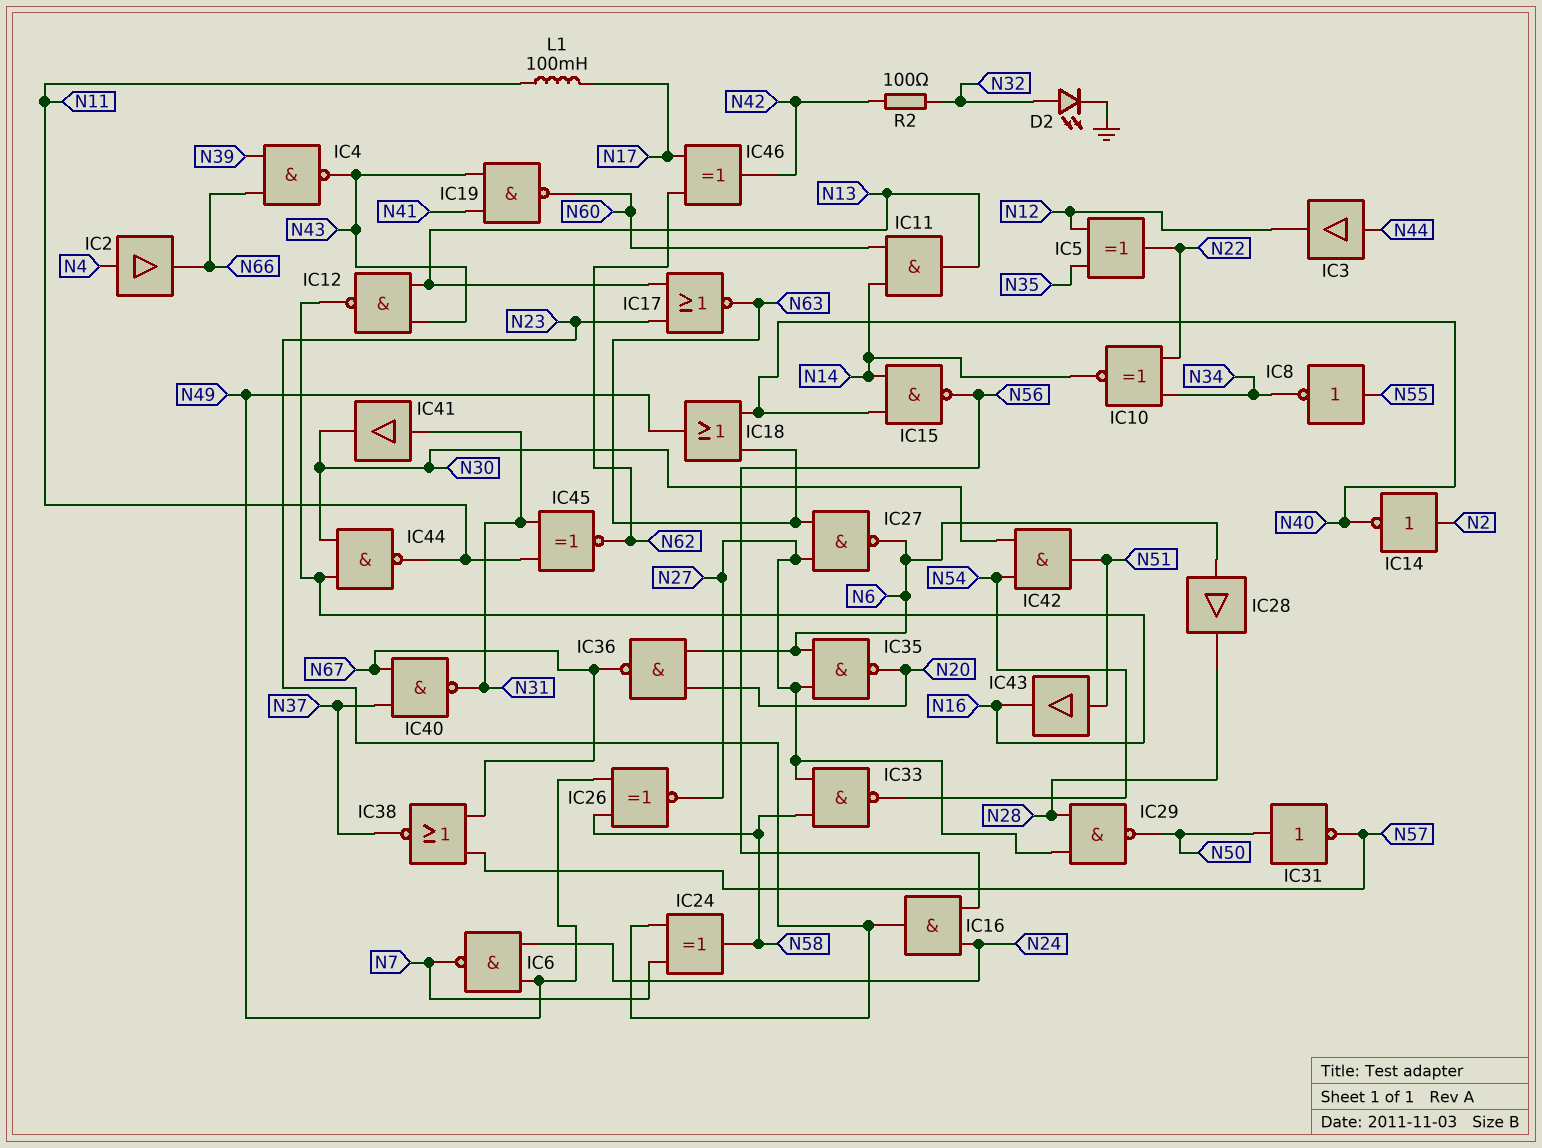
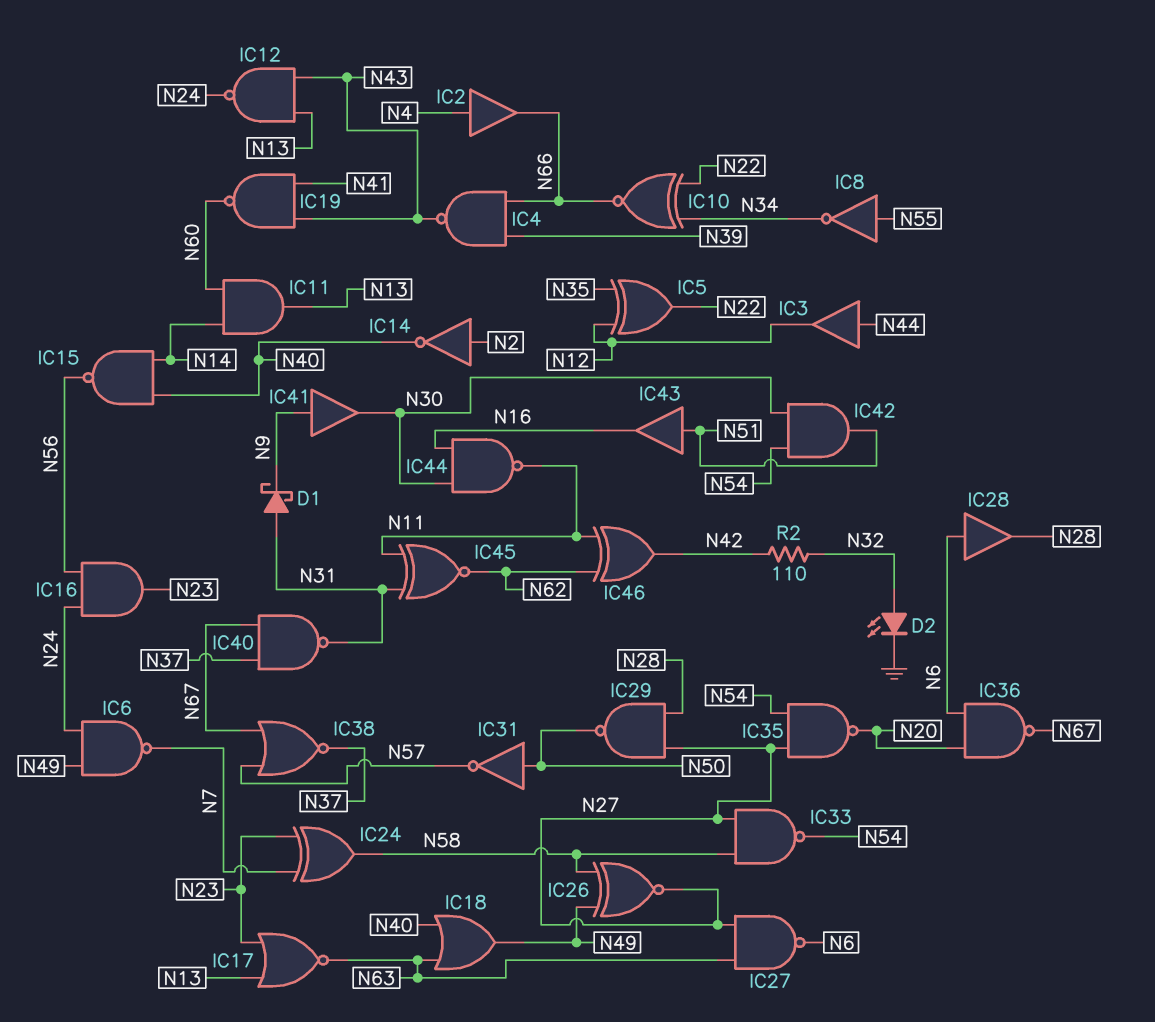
D1: none -> schottky (A N31, K N9)
IC10: XNOR (in N22, in N34, out N14) -> XNOR (in N22, in N34, out N66)
IC12: NAND (in N13, in N43, out N16) -> NAND (in N13, in N43, out N24)
IC35: NAND (in N6, in N27, out N20) -> NAND (in N27, in N54, out N20)
IC41: buffer (in N31, out N30) -> buffer (in N9, out N30)
IC46: XOR (in N17, in N62, out N42) -> XOR (in N11, in N62, out N42)
L1: 100mH (N11, N17) -> none
R2: 100 (N32, N42) -> 110 (N32, N42)

